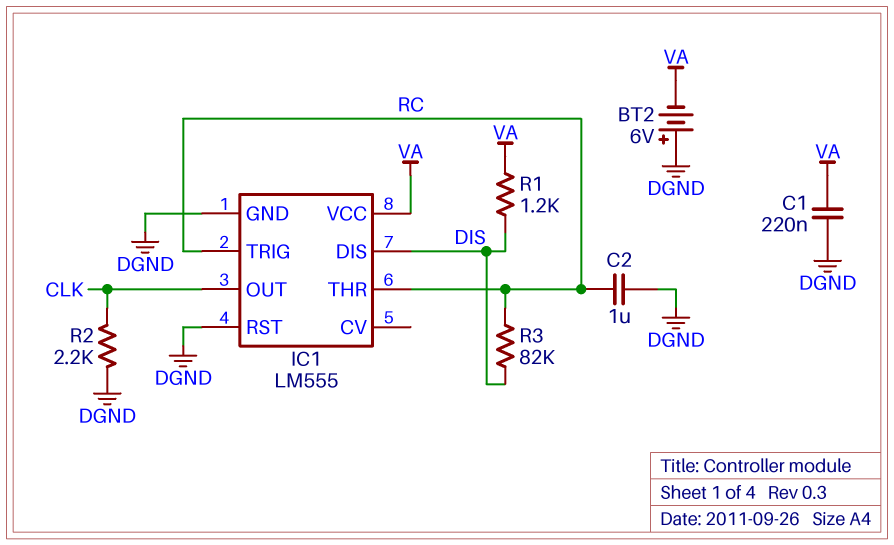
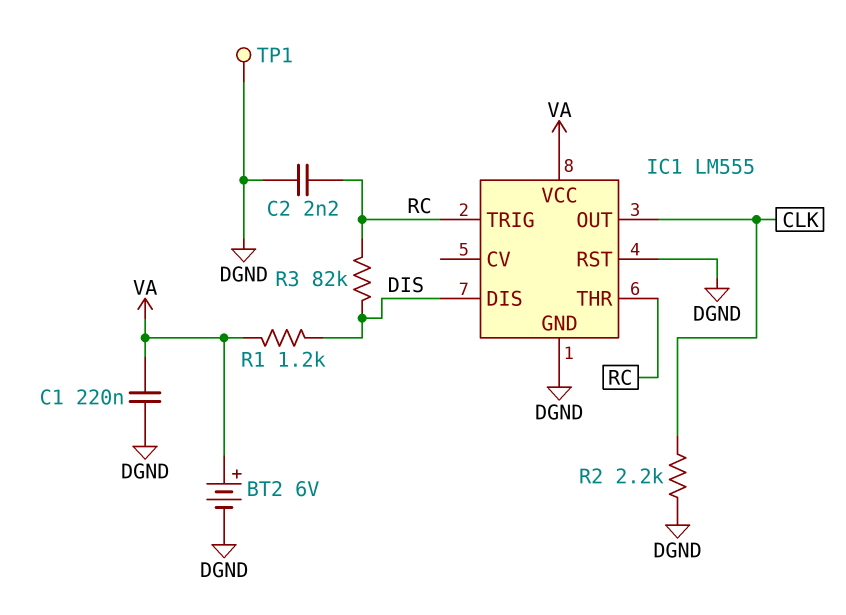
BT2: 6V (plus DGND, minus VA) -> 6V (plus VA, minus DGND)
C2: 1uF (DGND, RC) -> 2.2nF (DGND, RC)
TP1: none -> test point (DGND)

